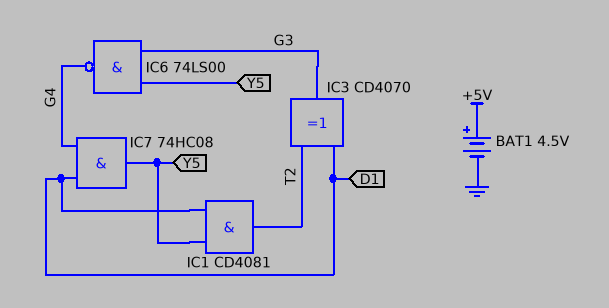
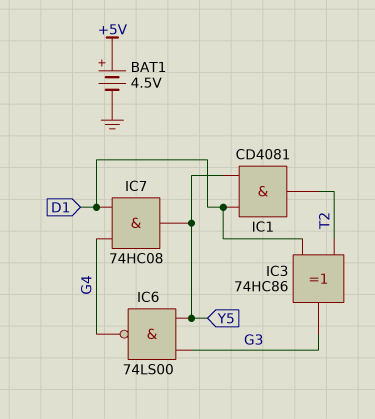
IC3: XOR CD4070 (in D1, in T2, out G3) -> XOR 74HC86 (in D1, in T2, out G3)

